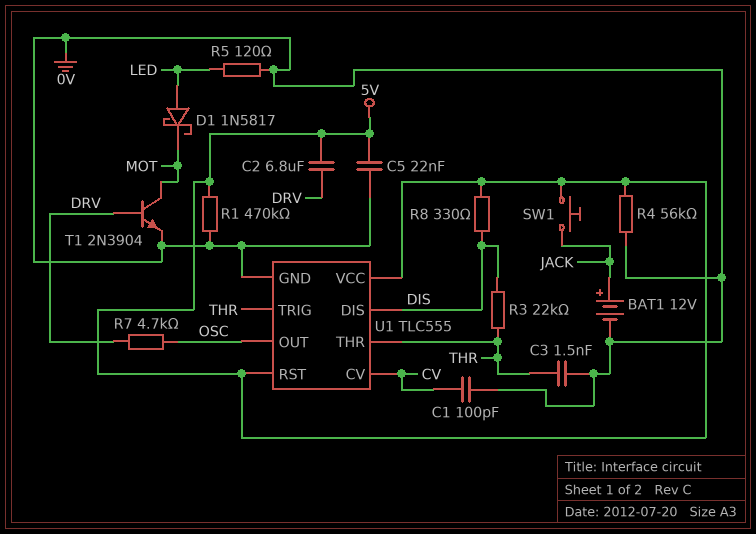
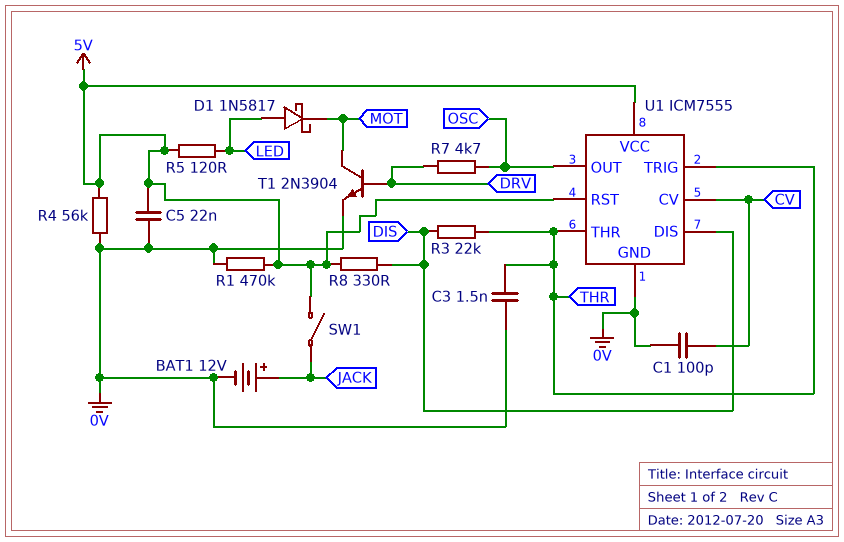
C2: 6.8uF (5V, DRV) -> none
R5: 120 (0V, LED) -> 120 (5V, LED)
SW1: button (5V, JACK) -> switch (5V, JACK)
U1: TLC555 -> ICM7555

